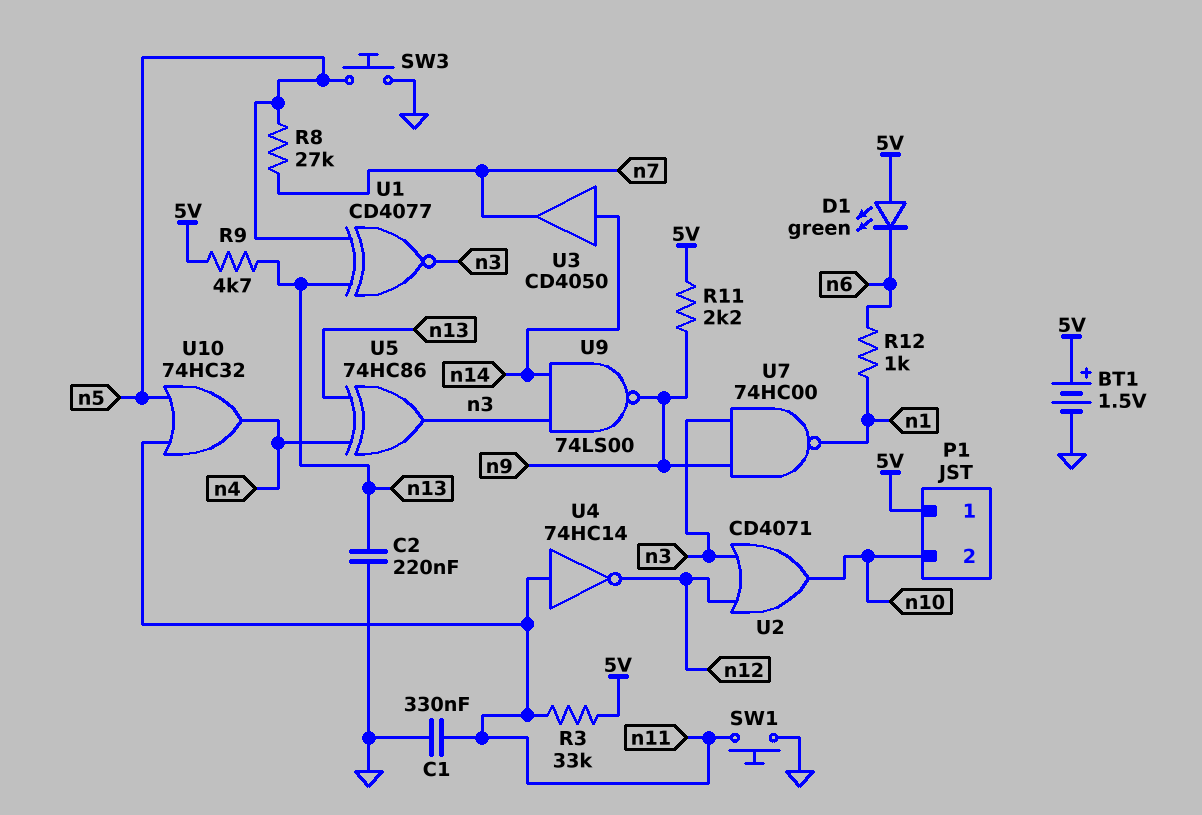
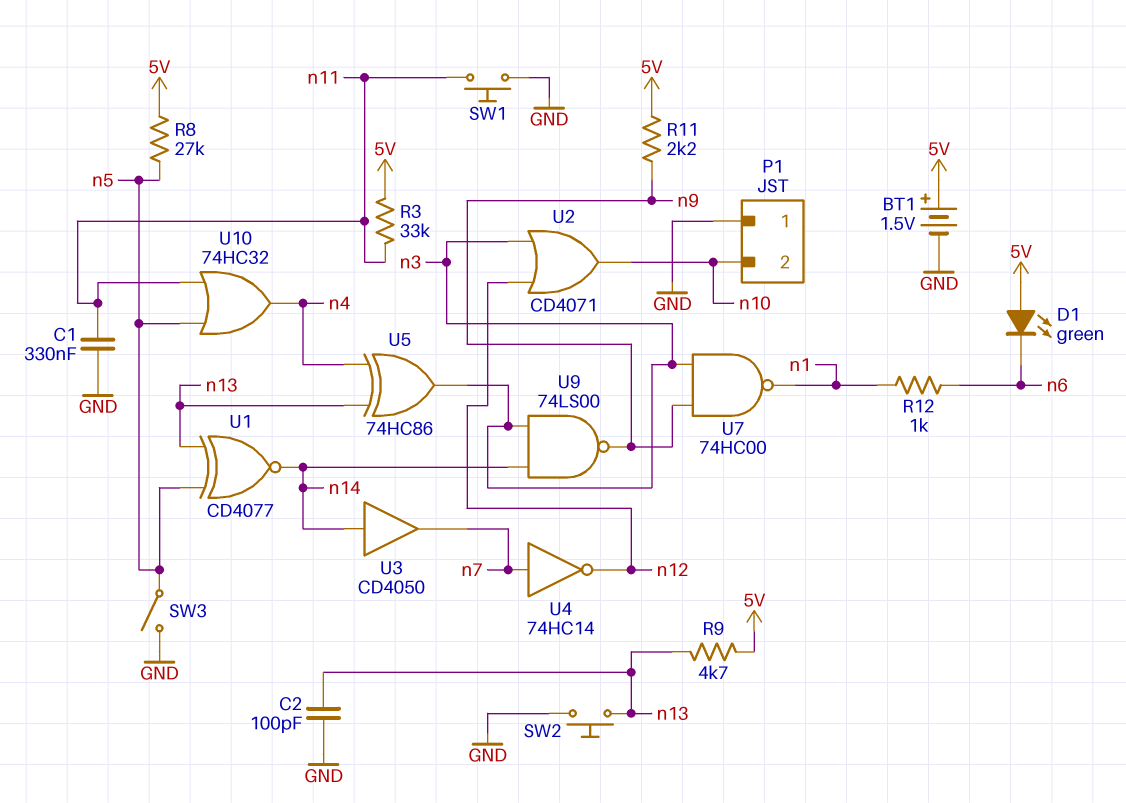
C2: 220nF (GND, n13) -> 100pF (GND, n13)
P1 pin 1: 5V -> GND
R8: 27k (n5, n7) -> 27k (5V, n5)
SW2: none -> button (GND, n13)
SW3: button (GND, n5) -> switch (GND, n5)
U1: XNOR CD4077 (in n5, in n13, out n3) -> XNOR CD4077 (in n5, in n13, out n14)
U4: NOT 74HC14 (in n11, out n12) -> NOT 74HC14 (in n7, out n12)

